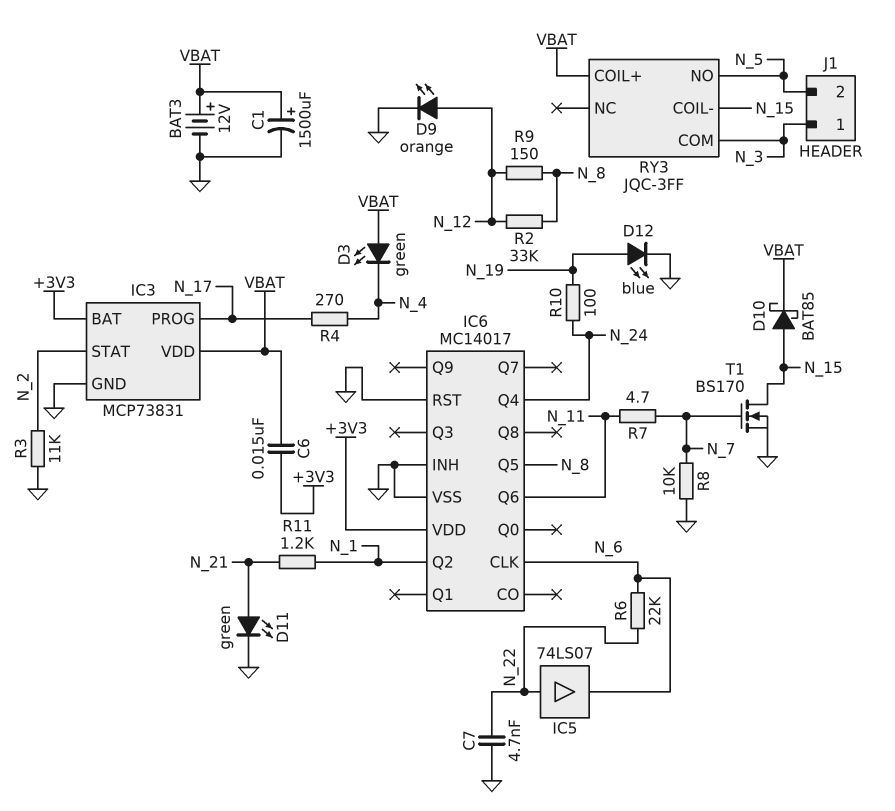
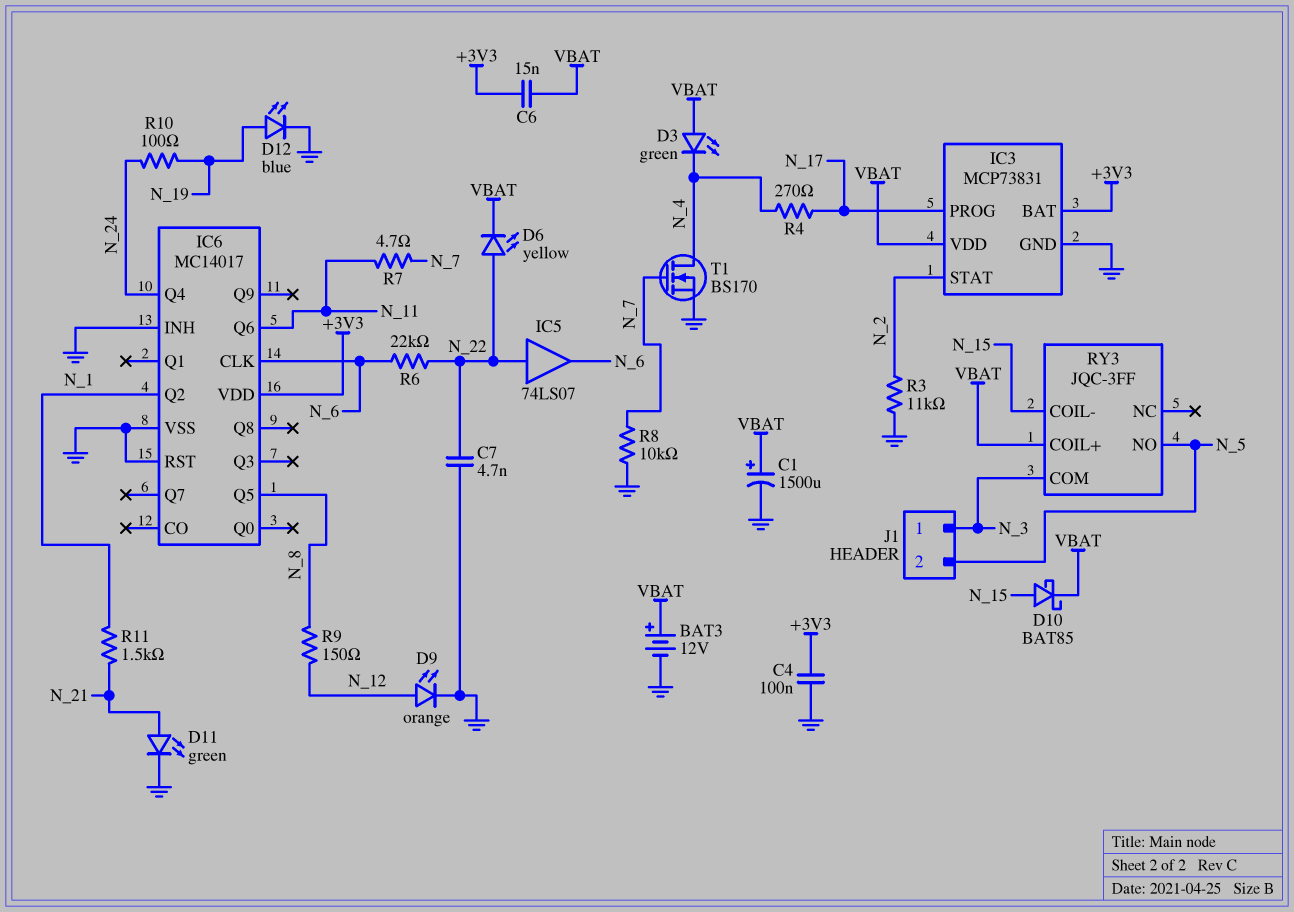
C4: none -> 100nF (+3V3, GND)
D6: none -> LED yellow (A N_22, K VBAT)
R2: 33k (N_8, N_12) -> none
R11: 1.2k (N_1, N_21) -> 1.5k (N_1, N_21)
T1: NMOS BS170 (G N_7, D N_15, S GND) -> NMOS BS170 (G N_7, D N_4, S GND)

